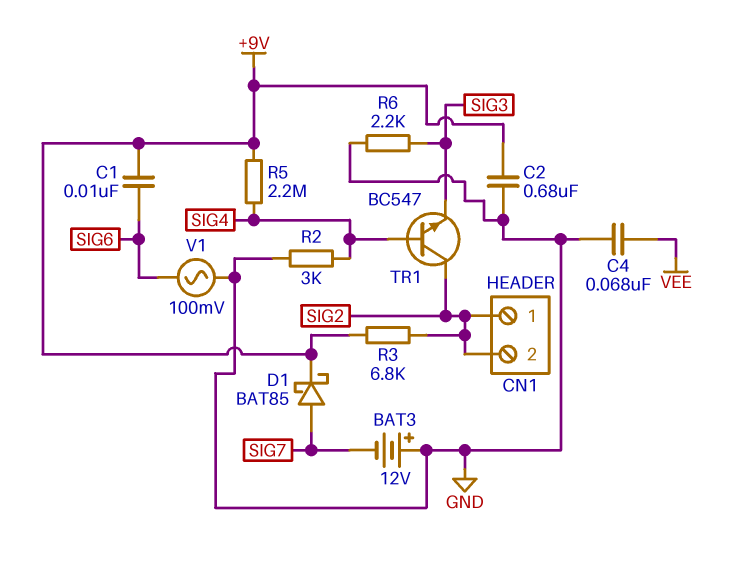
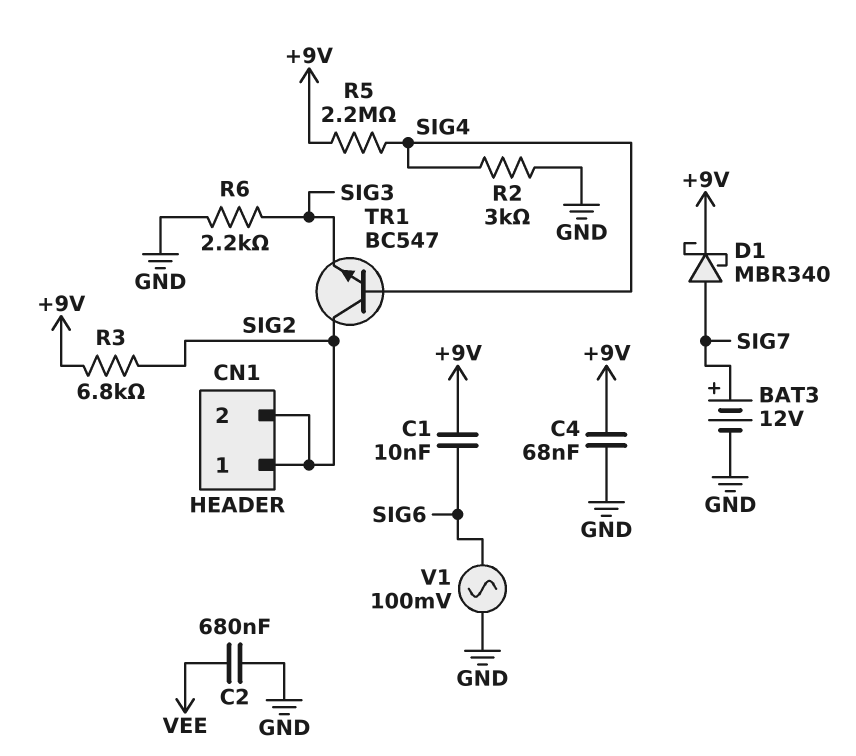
BAT3: 12V (plus GND, minus SIG7) -> 12V (plus SIG7, minus GND)
C2: 680nF (+9V, GND) -> 680nF (GND, VEE)
C4: 68nF (GND, VEE) -> 68nF (+9V, GND)
D1: schottky BAT85 (A SIG7, K +9V) -> schottky MBR340 (A SIG7, K +9V)

